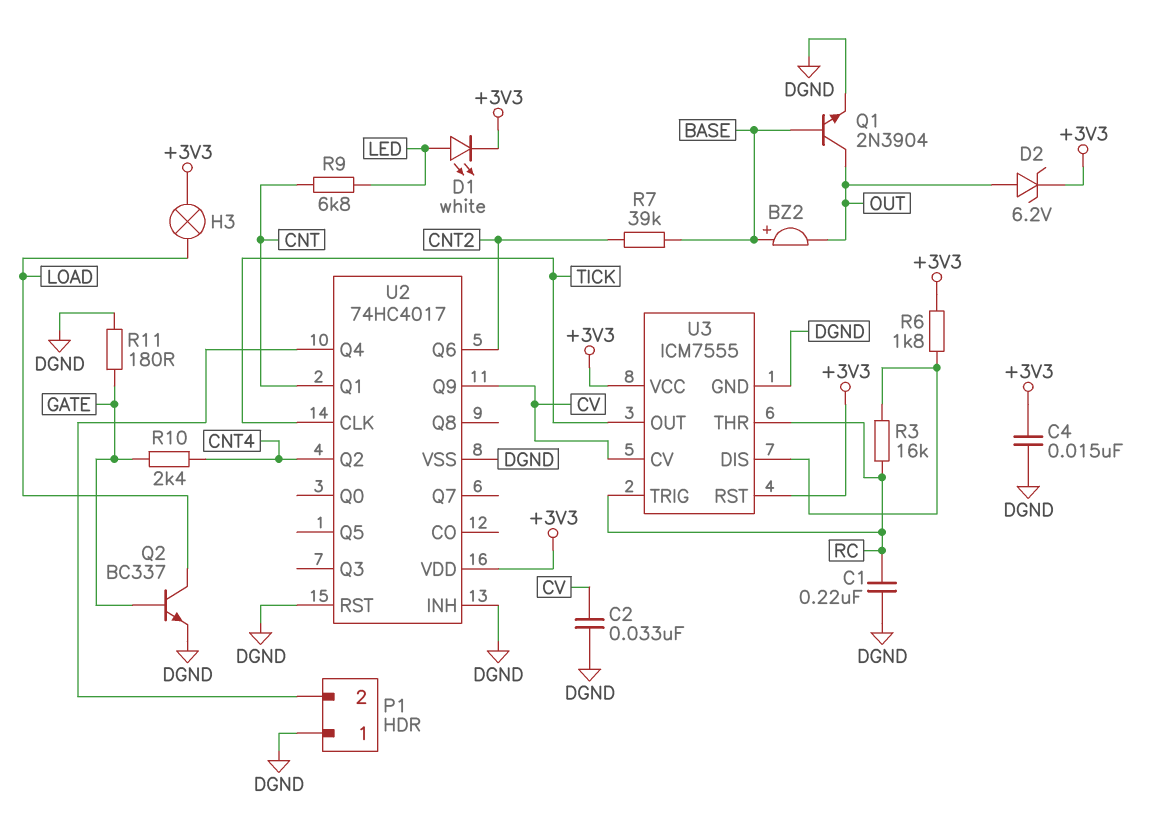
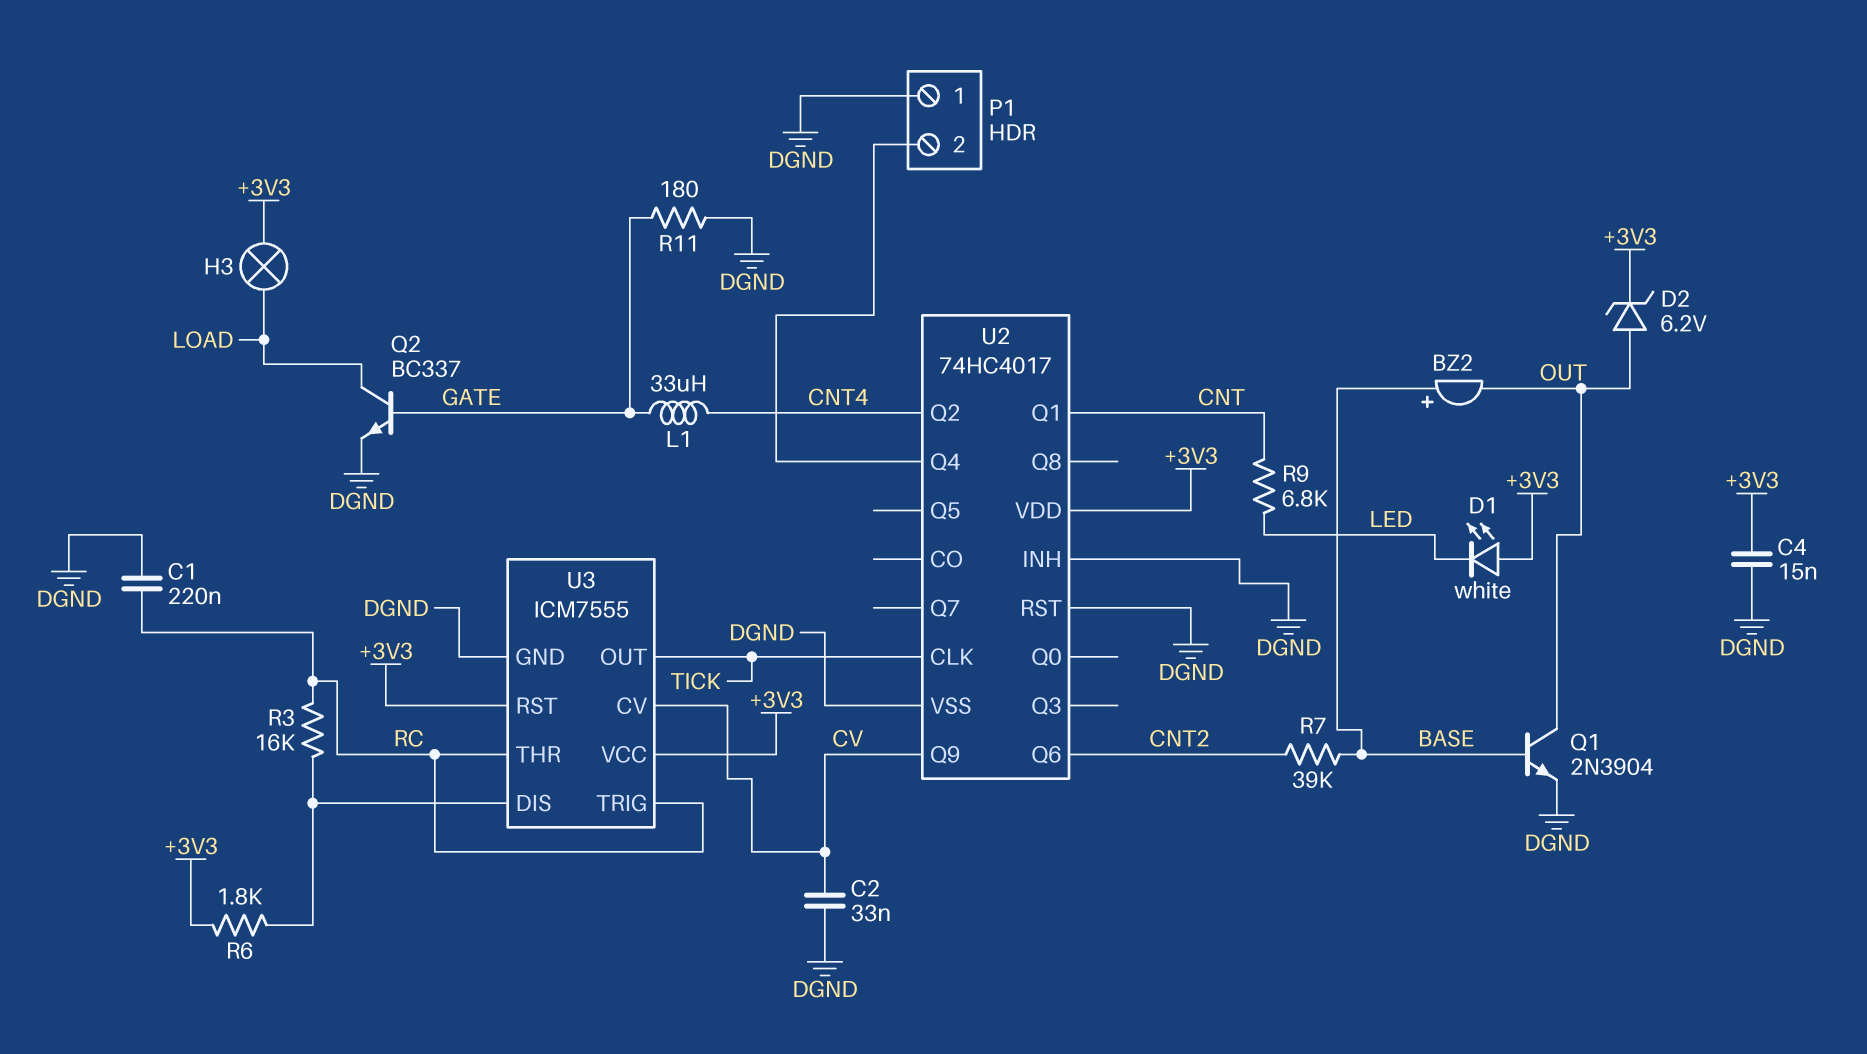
D1: LED white (A LED, K +3V3) -> LED white (A +3V3, K LED)
L1: none -> 33uH (CNT4, GATE)
R10: 2.4k (CNT4, GATE) -> none

